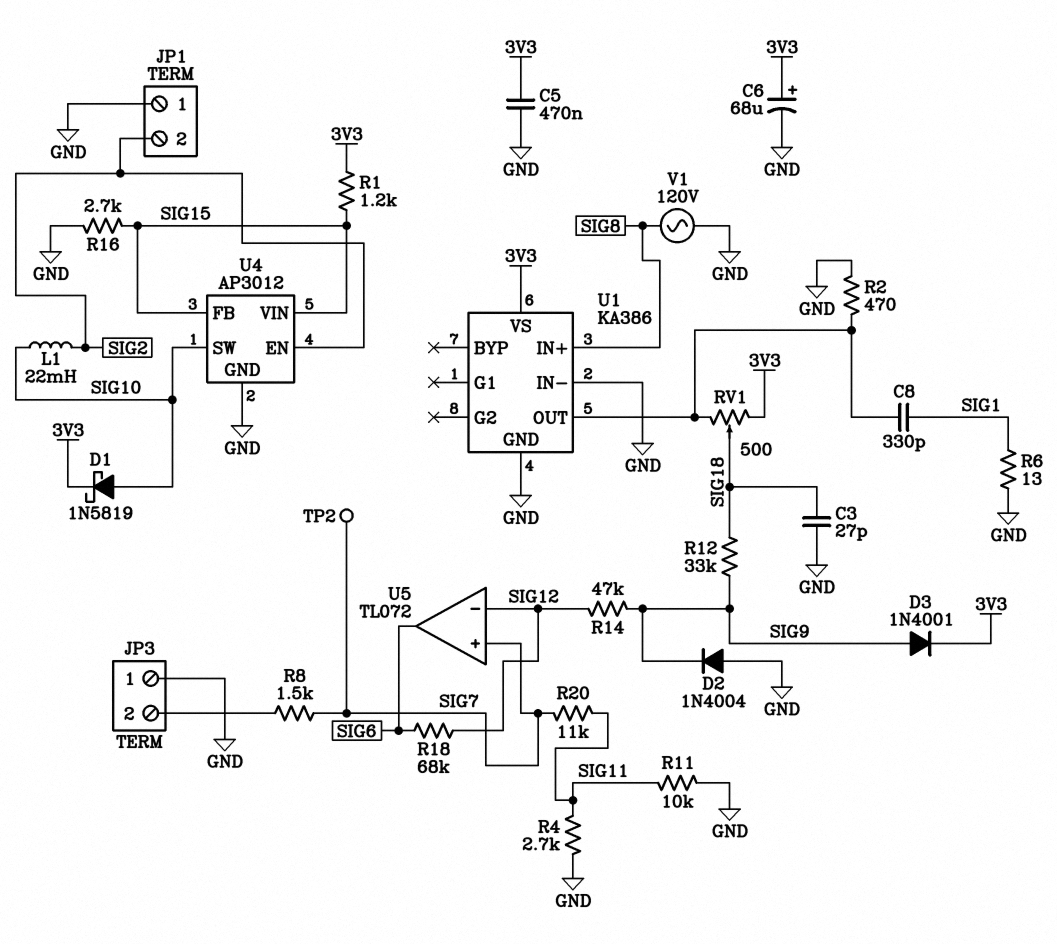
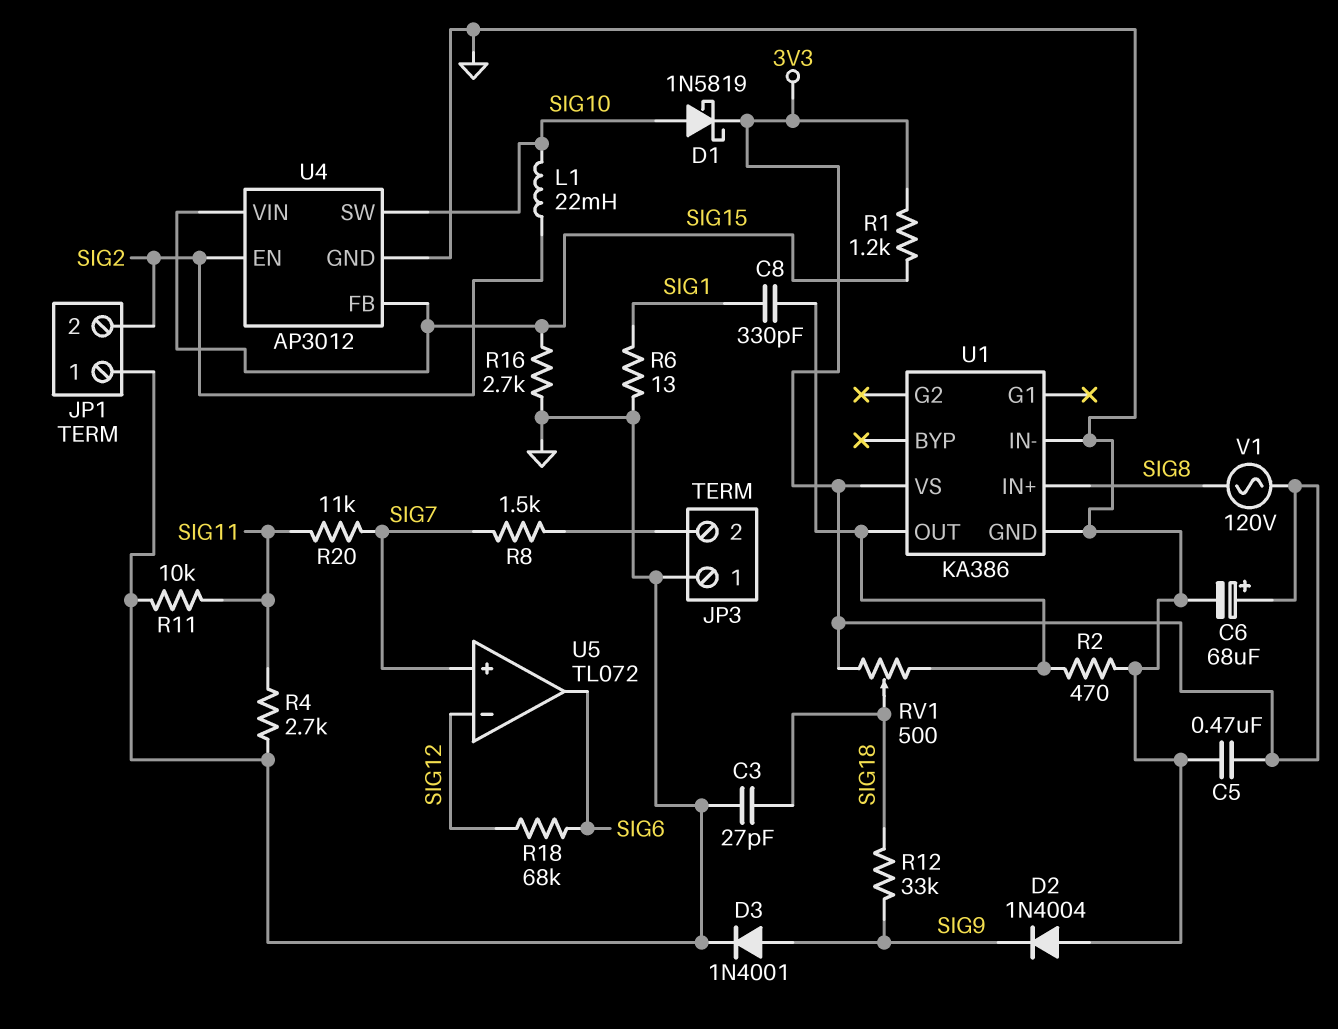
D3: diode 1N4001 (A SIG9, K 3V3) -> diode 1N4001 (A SIG9, K GND)
R14: 47k (SIG9, SIG12) -> none
TP2: test point (SIG7) -> none
V1: AC 120V (GND, SIG8) -> AC 120V (3V3, SIG8)

